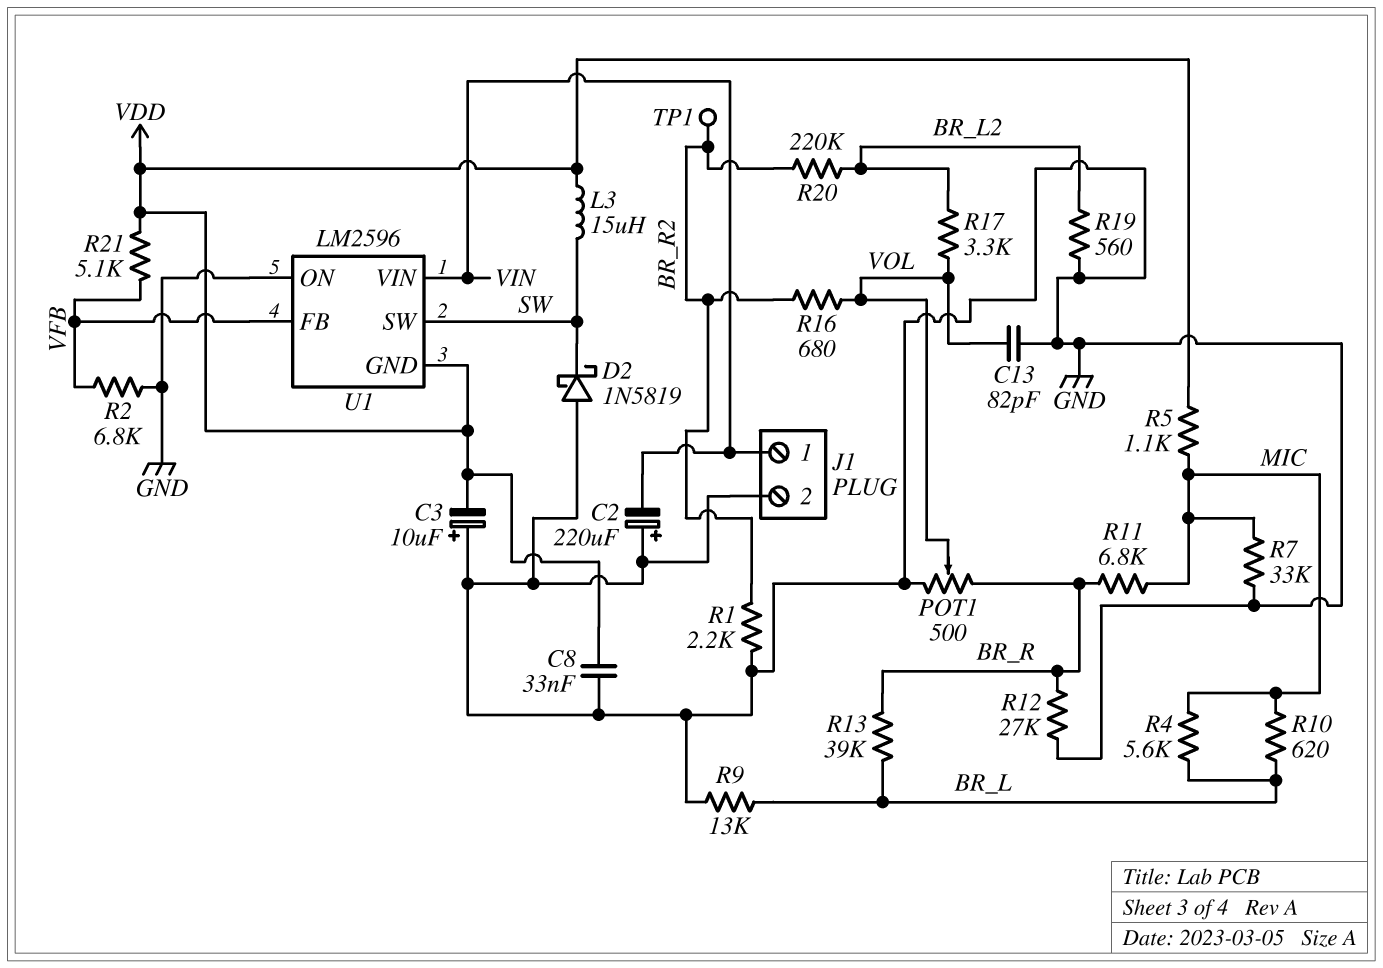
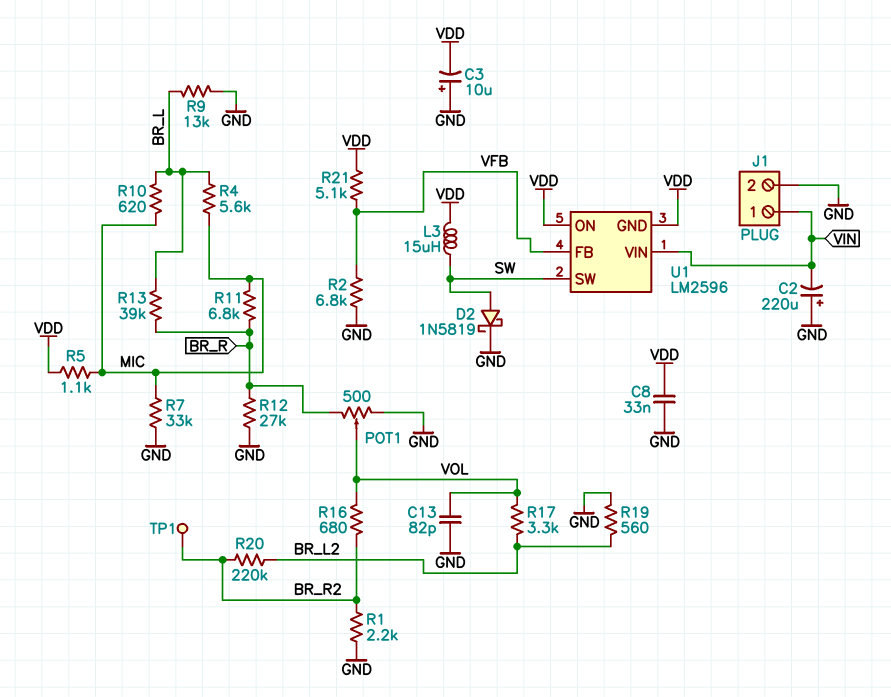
D2: schottky 1N5819 (A GND, K SW) -> schottky 1N5819 (A SW, K GND)
U1 pin ON: GND -> VDD

